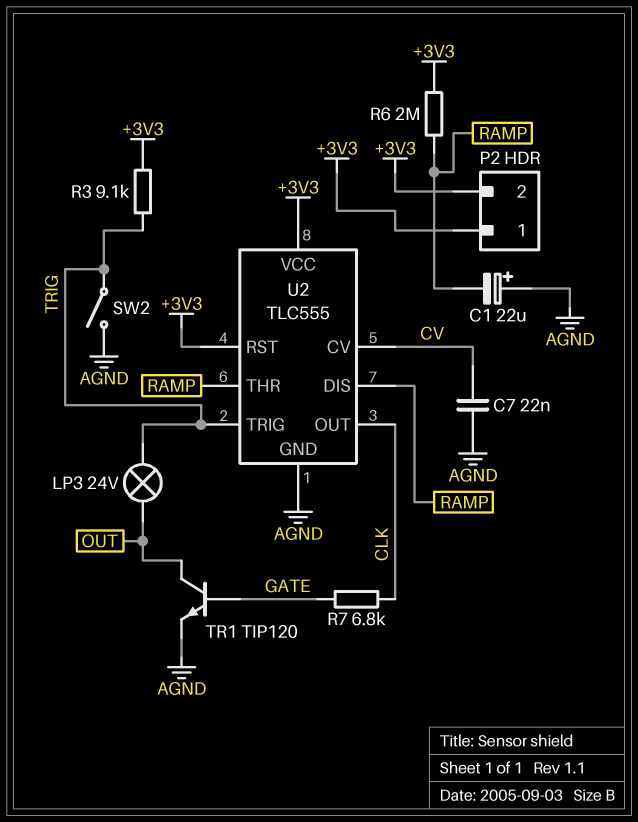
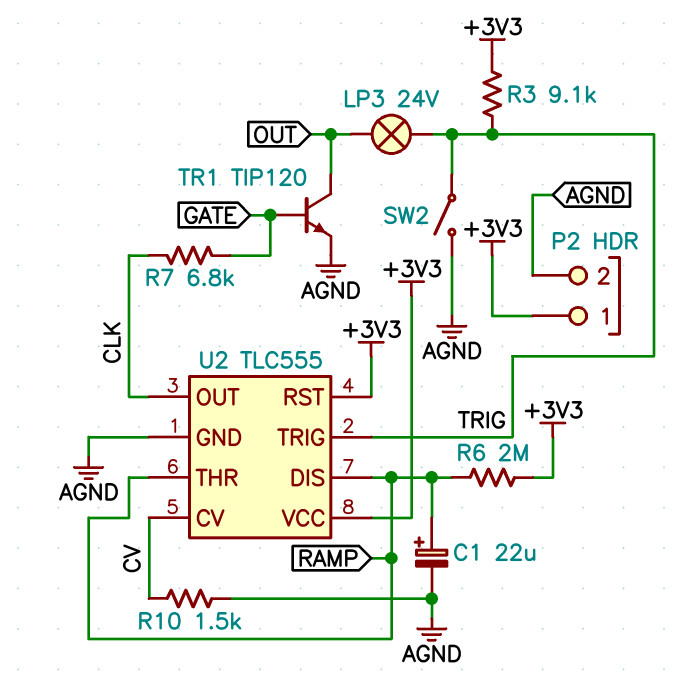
C1: 22uF (plus AGND, minus RAMP) -> 22uF (plus RAMP, minus AGND)
C7: 22nF (AGND, CV) -> none
P2 pin 2: +3V3 -> AGND
R10: none -> 1.5k (AGND, CV)

